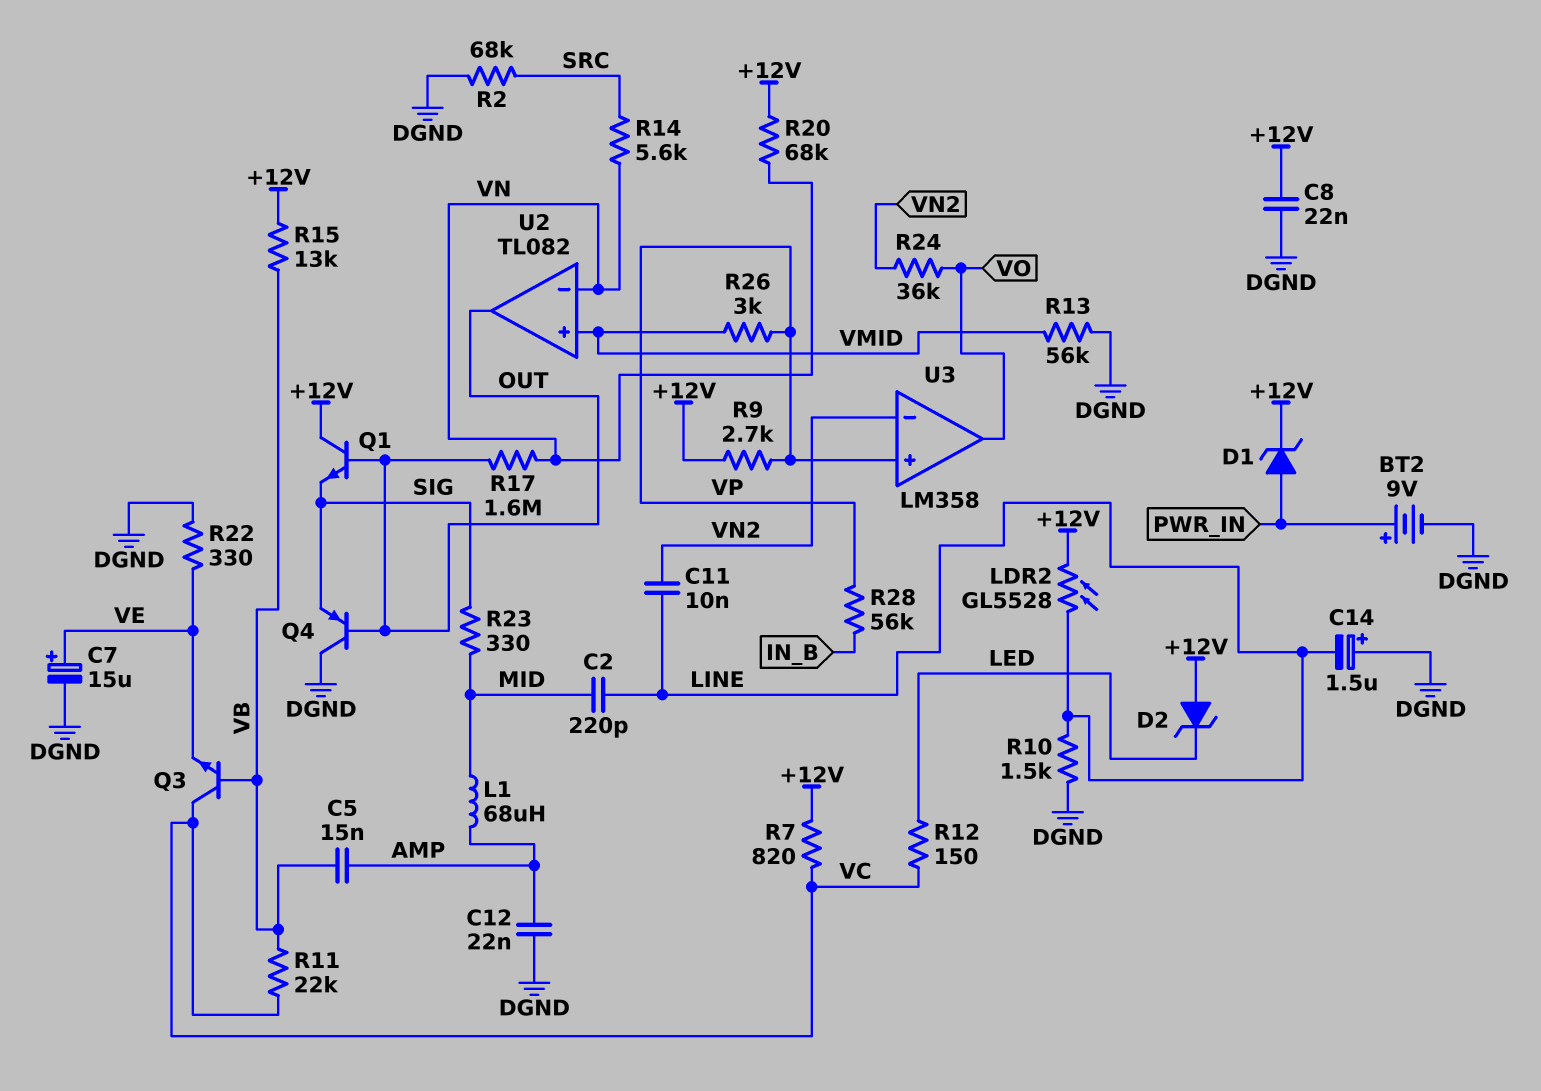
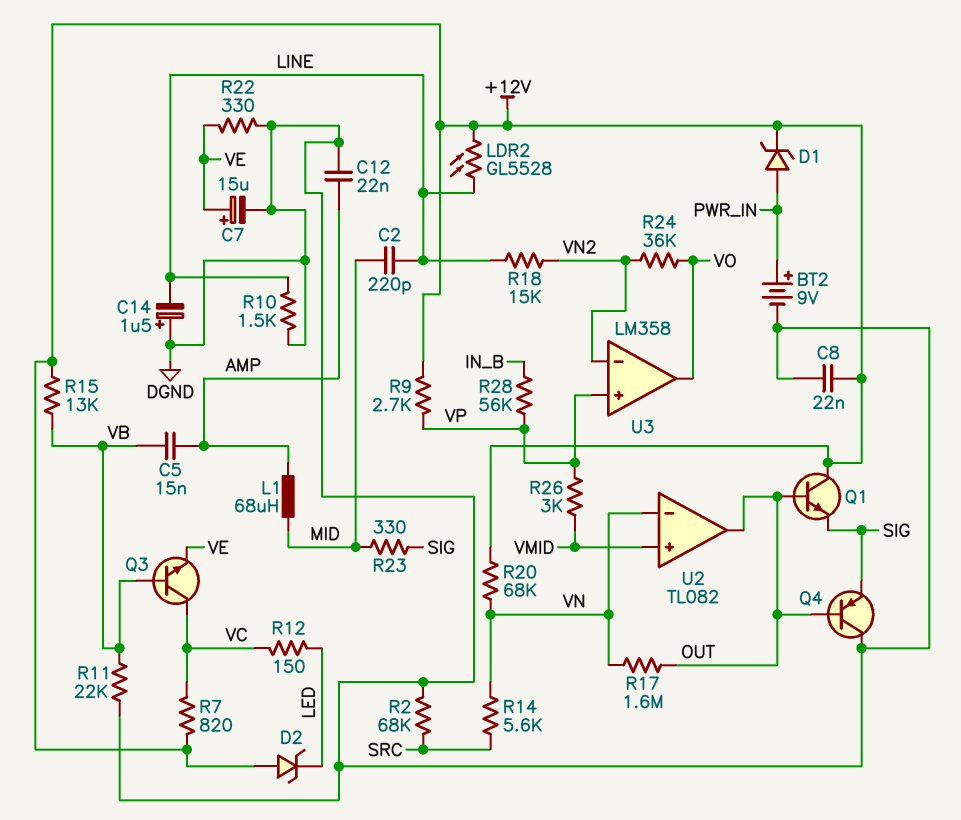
C11: 10nF (LINE, VN2) -> none
R11: 22k (VB, VC) -> 22k (DGND, VB)
R13: 56k (DGND, VMID) -> none
R18: none -> 15k (LINE, VN2)

